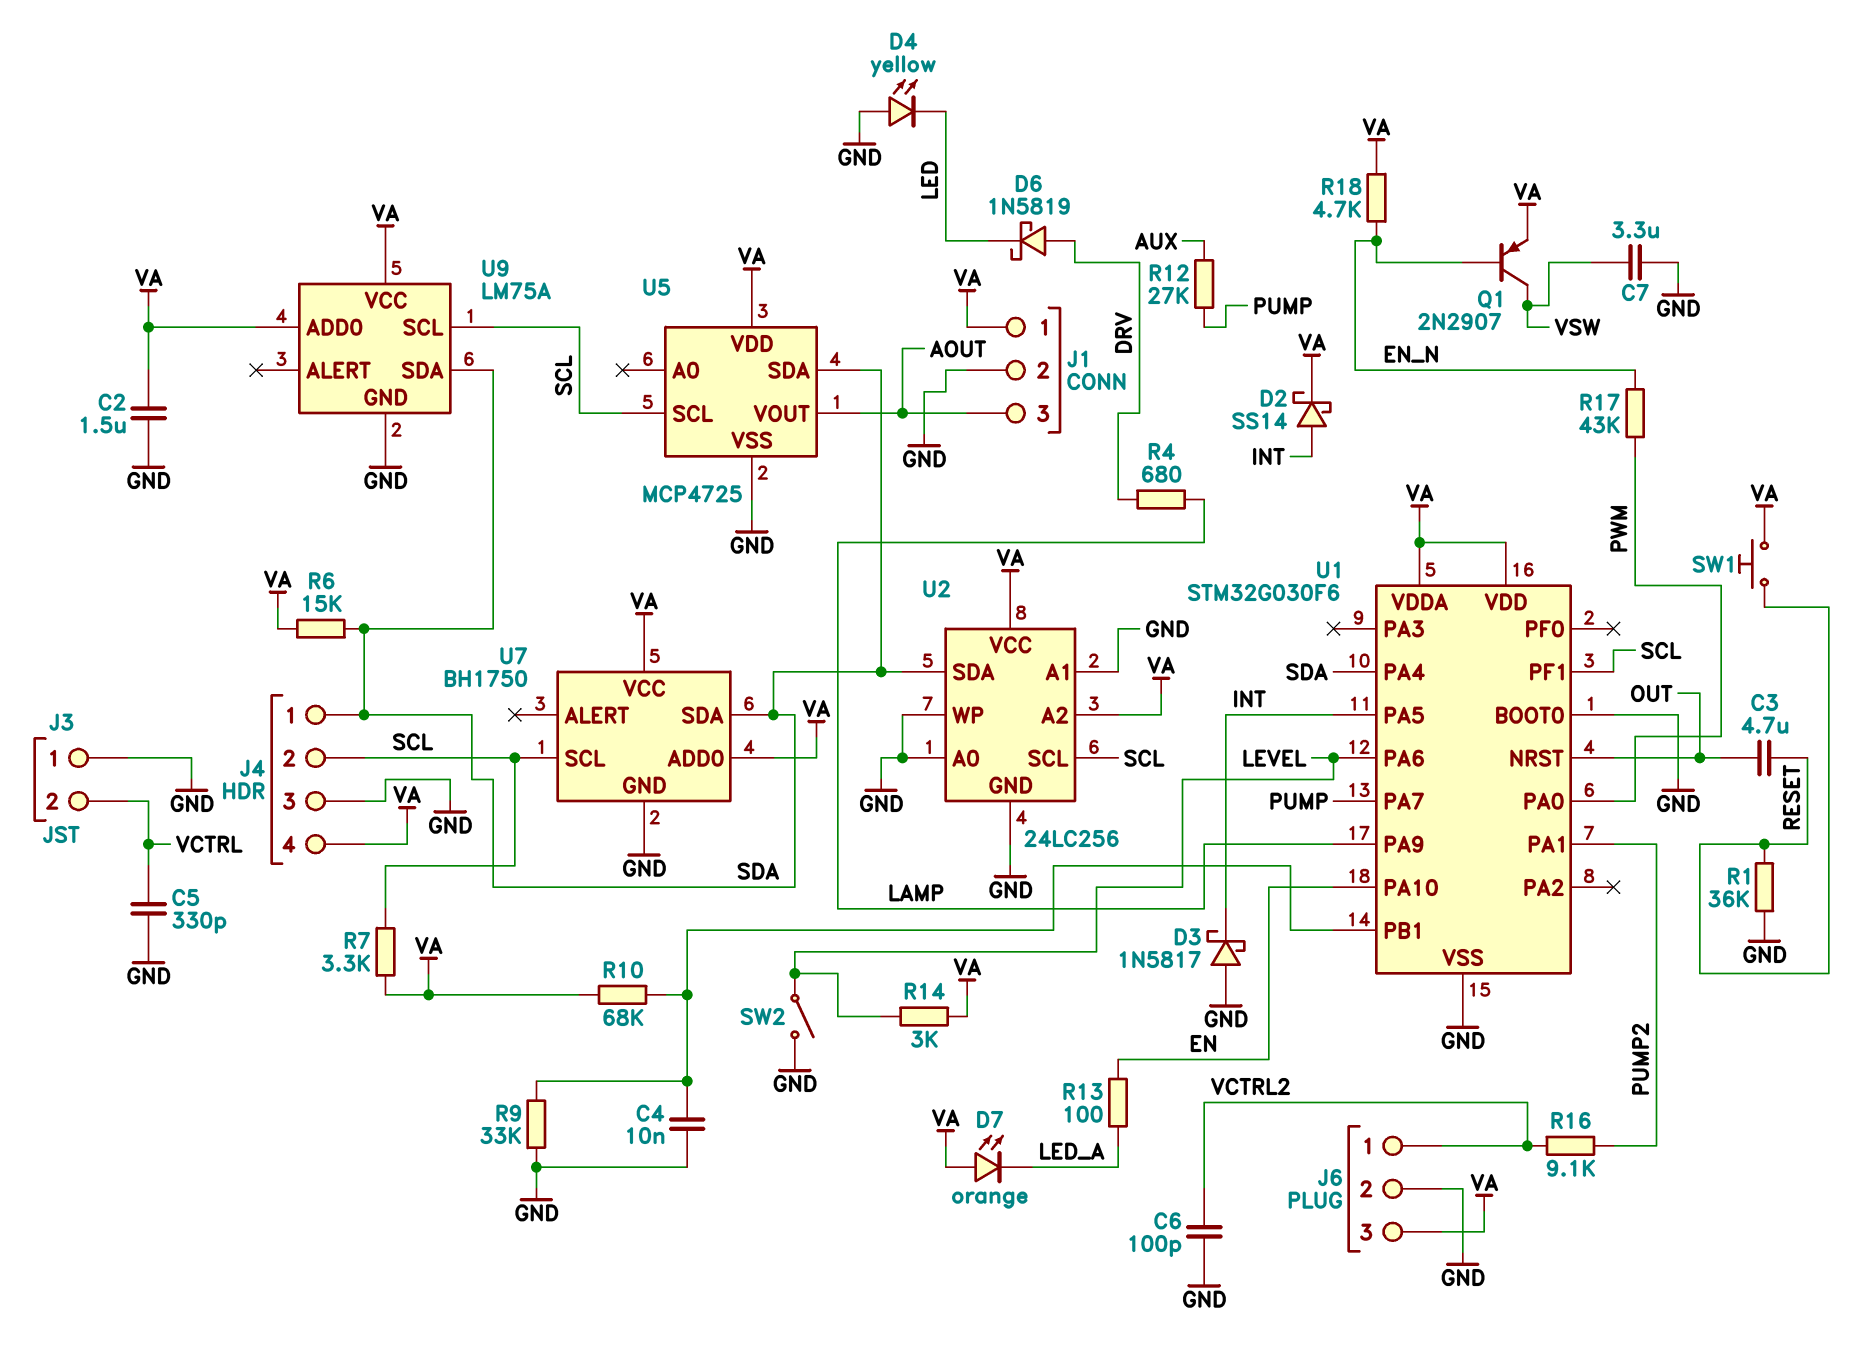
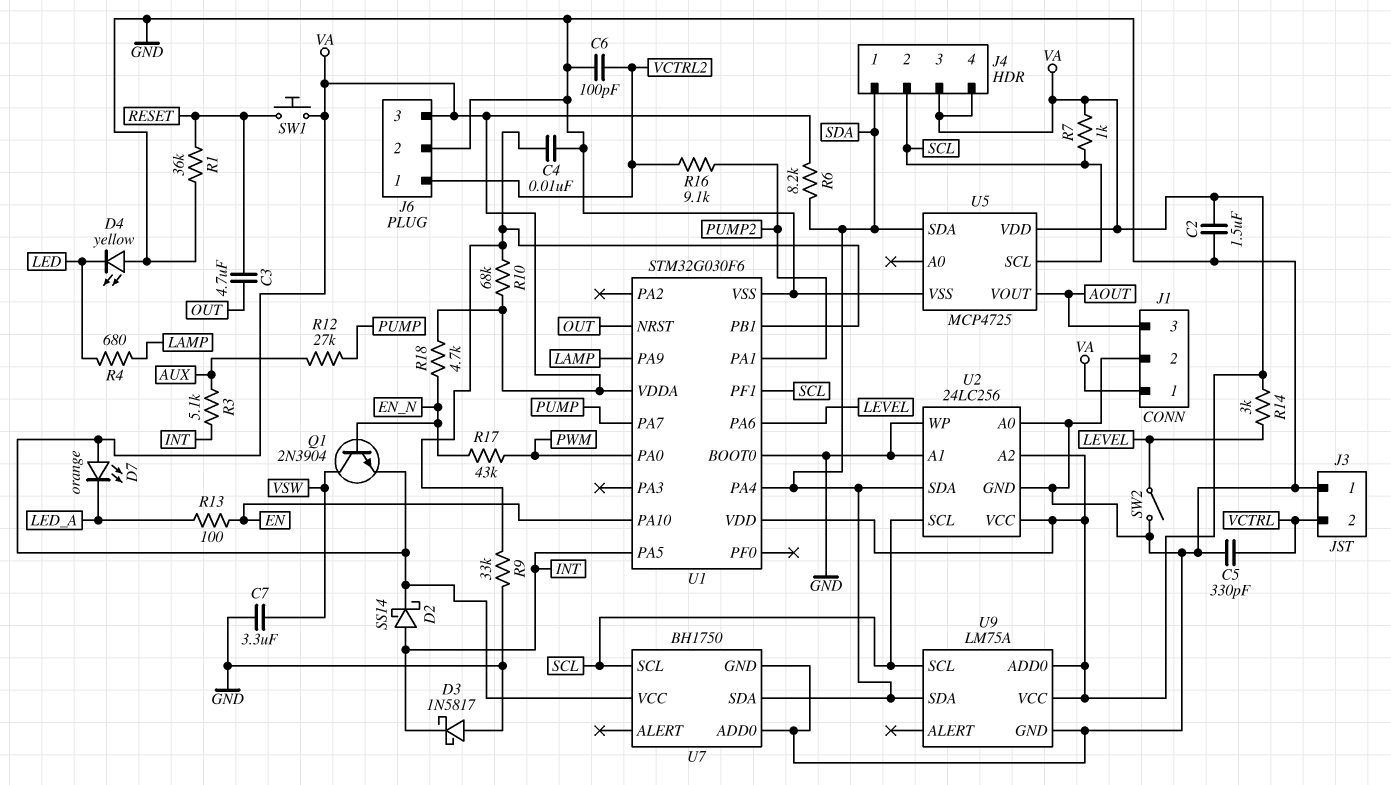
D6: schottky 1N5819 (A DRV, K LED) -> none
J4 pin 3: GND -> VA
Q1: PNP 2N2907 (B EN_N, C VSW, E VA) -> NPN 2N3904 (B EN_N, C VSW, E VA)
R3: none -> 5.1k (AUX, INT)
R4: 680 (DRV, LAMP) -> 680 (LAMP, LED)
R6: 15k (SDA, VA) -> 8.2k (SDA, VA)
R7: 3.3k (SCL, VA) -> 1k (SCL, VA)
U7 pin ADD0: VA -> GND

